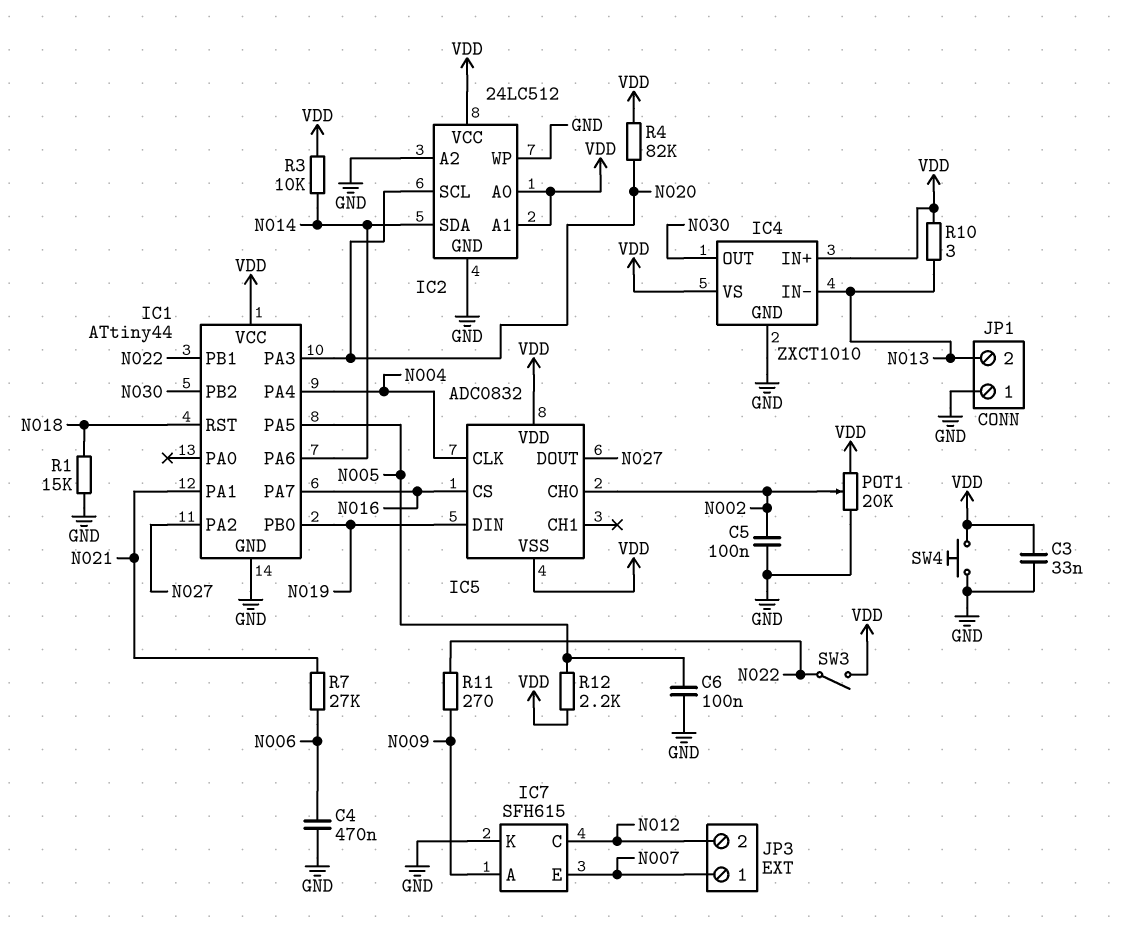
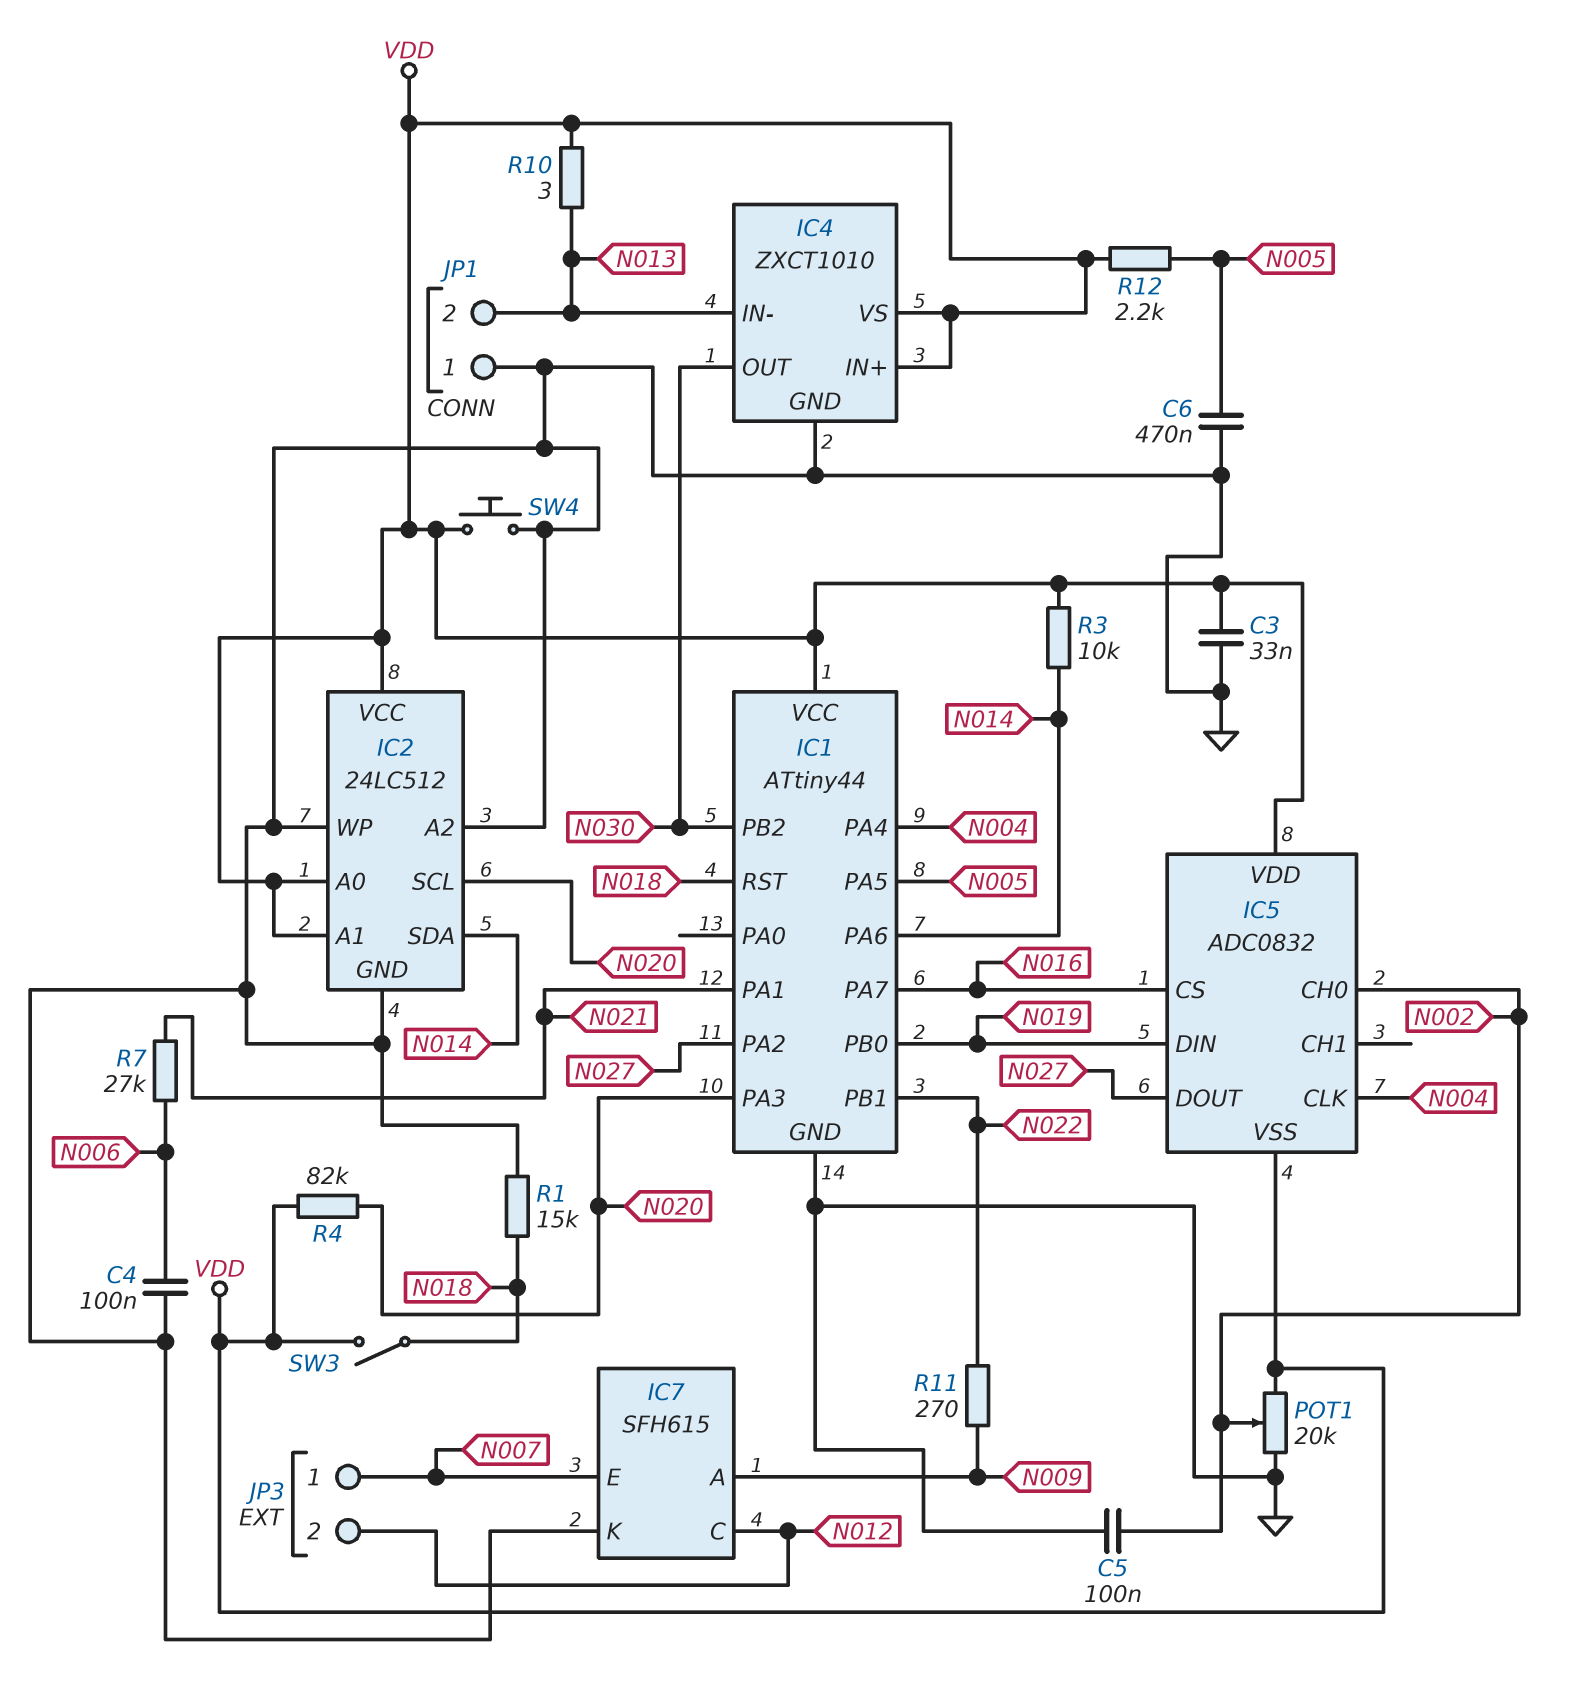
C4: 470nF (GND, N006) -> 100nF (GND, N006)
C6: 100nF (GND, N005) -> 470nF (GND, N005)
SW3: switch (N022, VDD) -> switch (N018, VDD)

